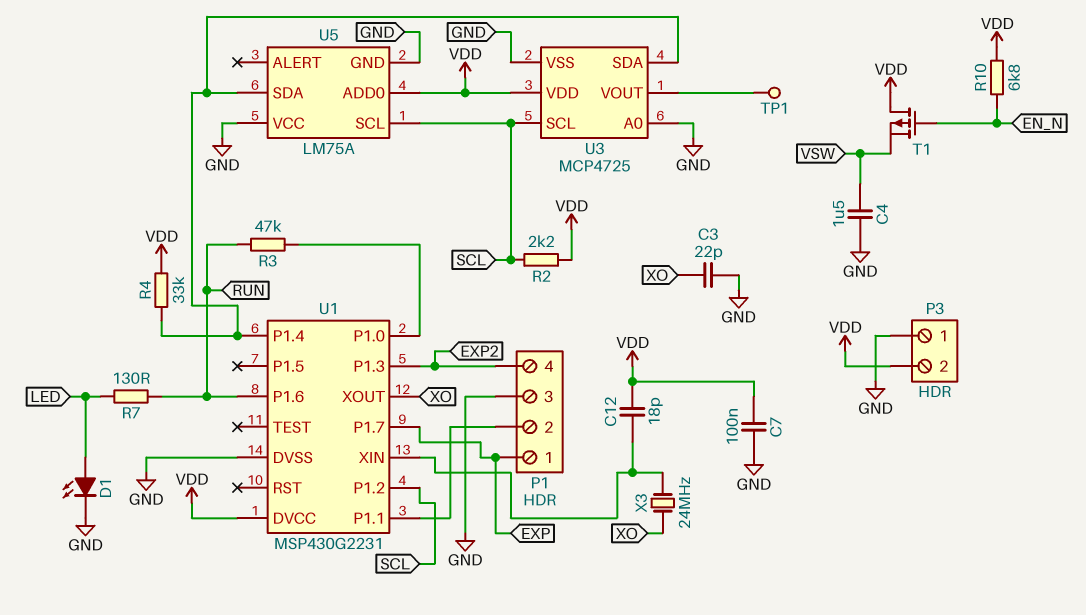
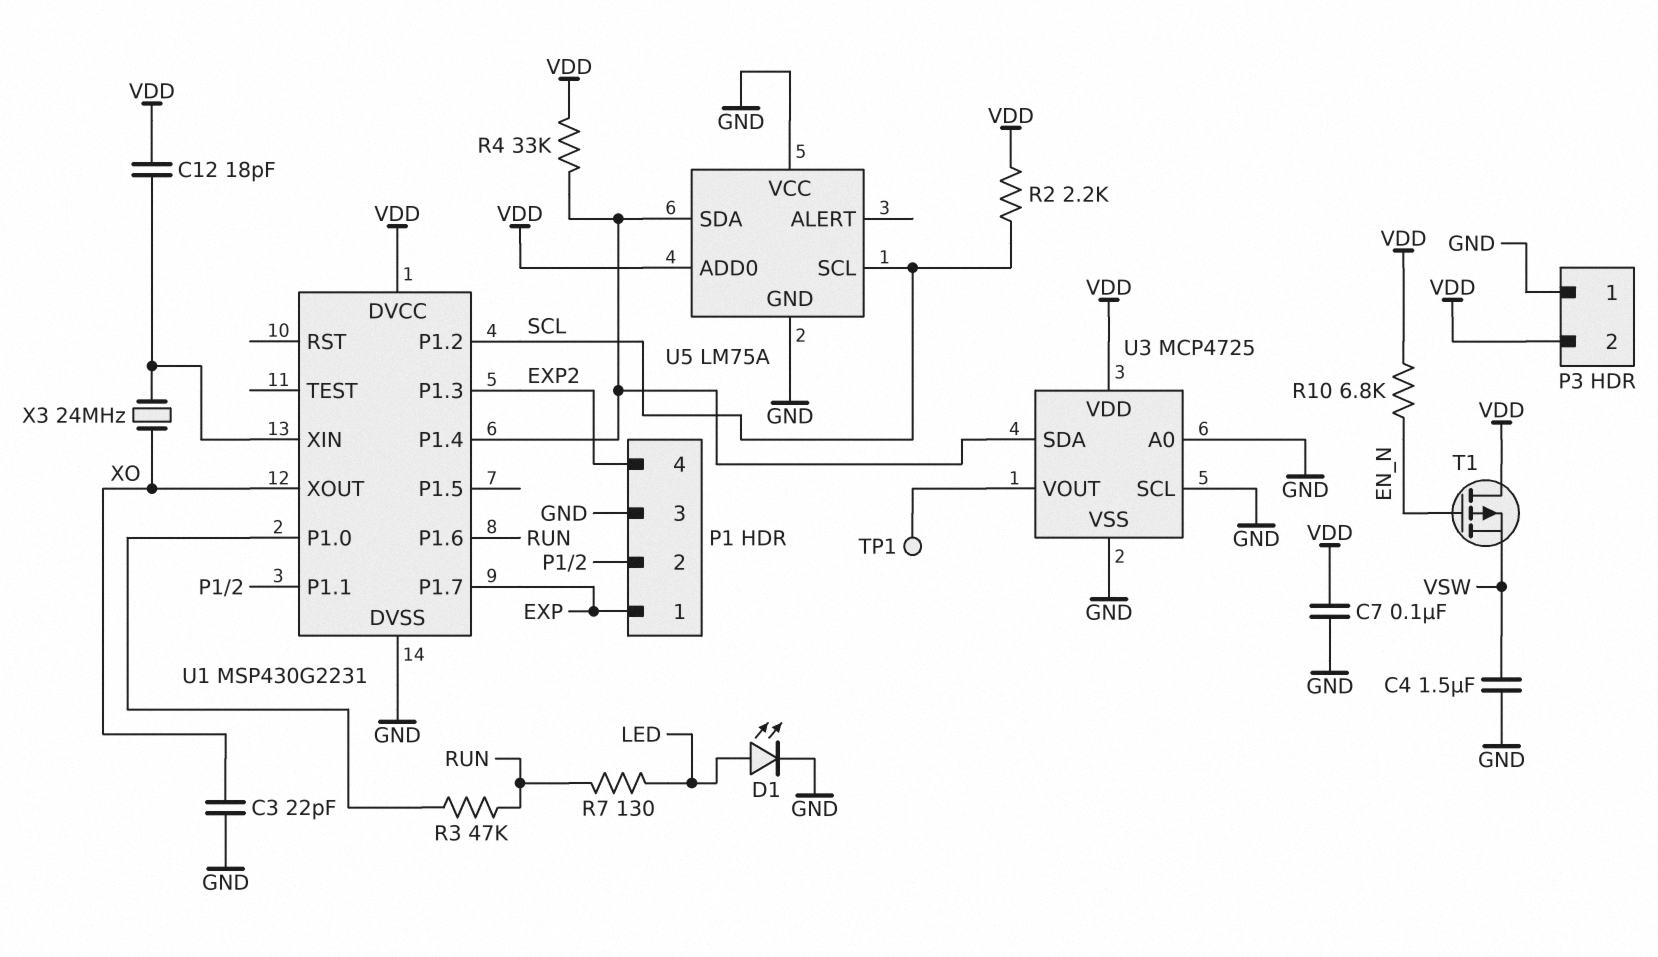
U3 pin SCL: SCL -> GND

